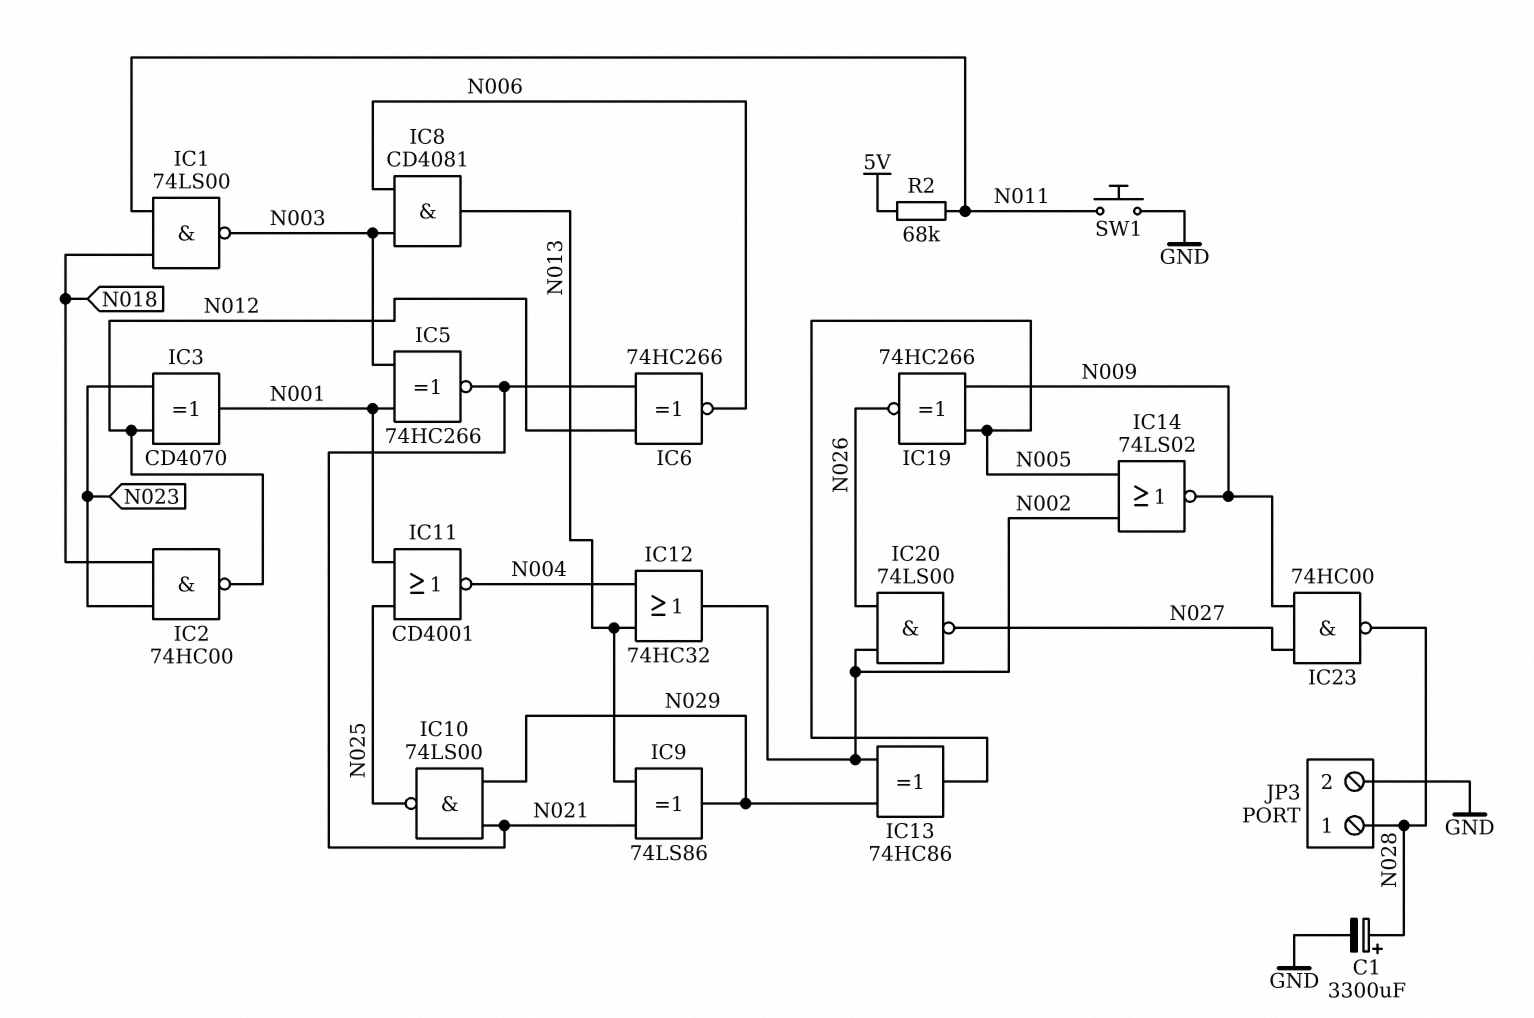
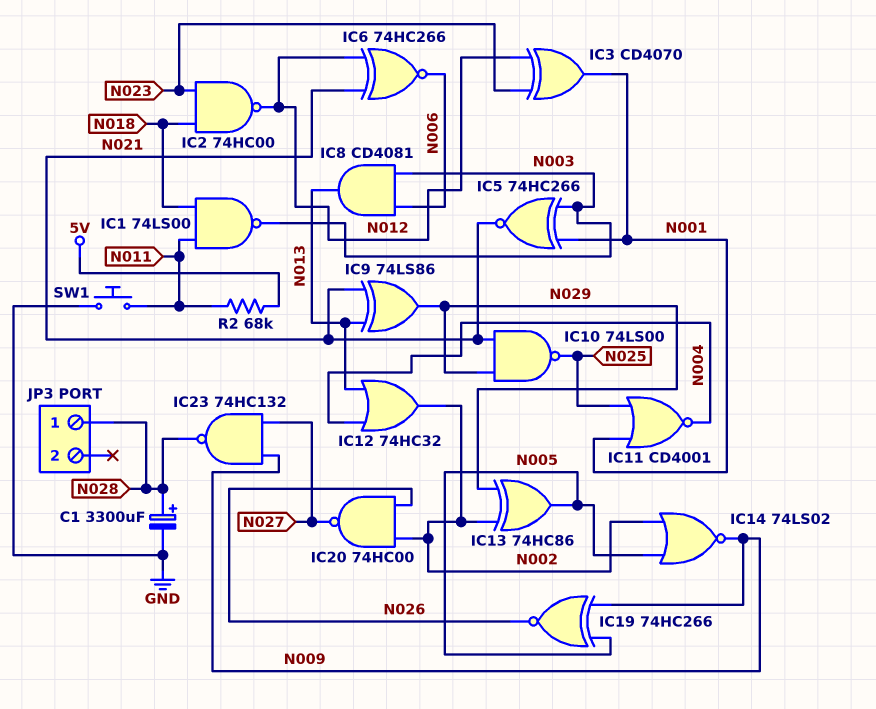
IC20: NAND 74LS00 (in N002, in N026, out N027) -> NAND 74HC00 (in N002, in N026, out N027)
IC23: NAND 74HC00 (in N009, in N027, out N028) -> NAND 74HC132 (in N009, in N027, out N028)
JP3 pin 2: GND -> none

